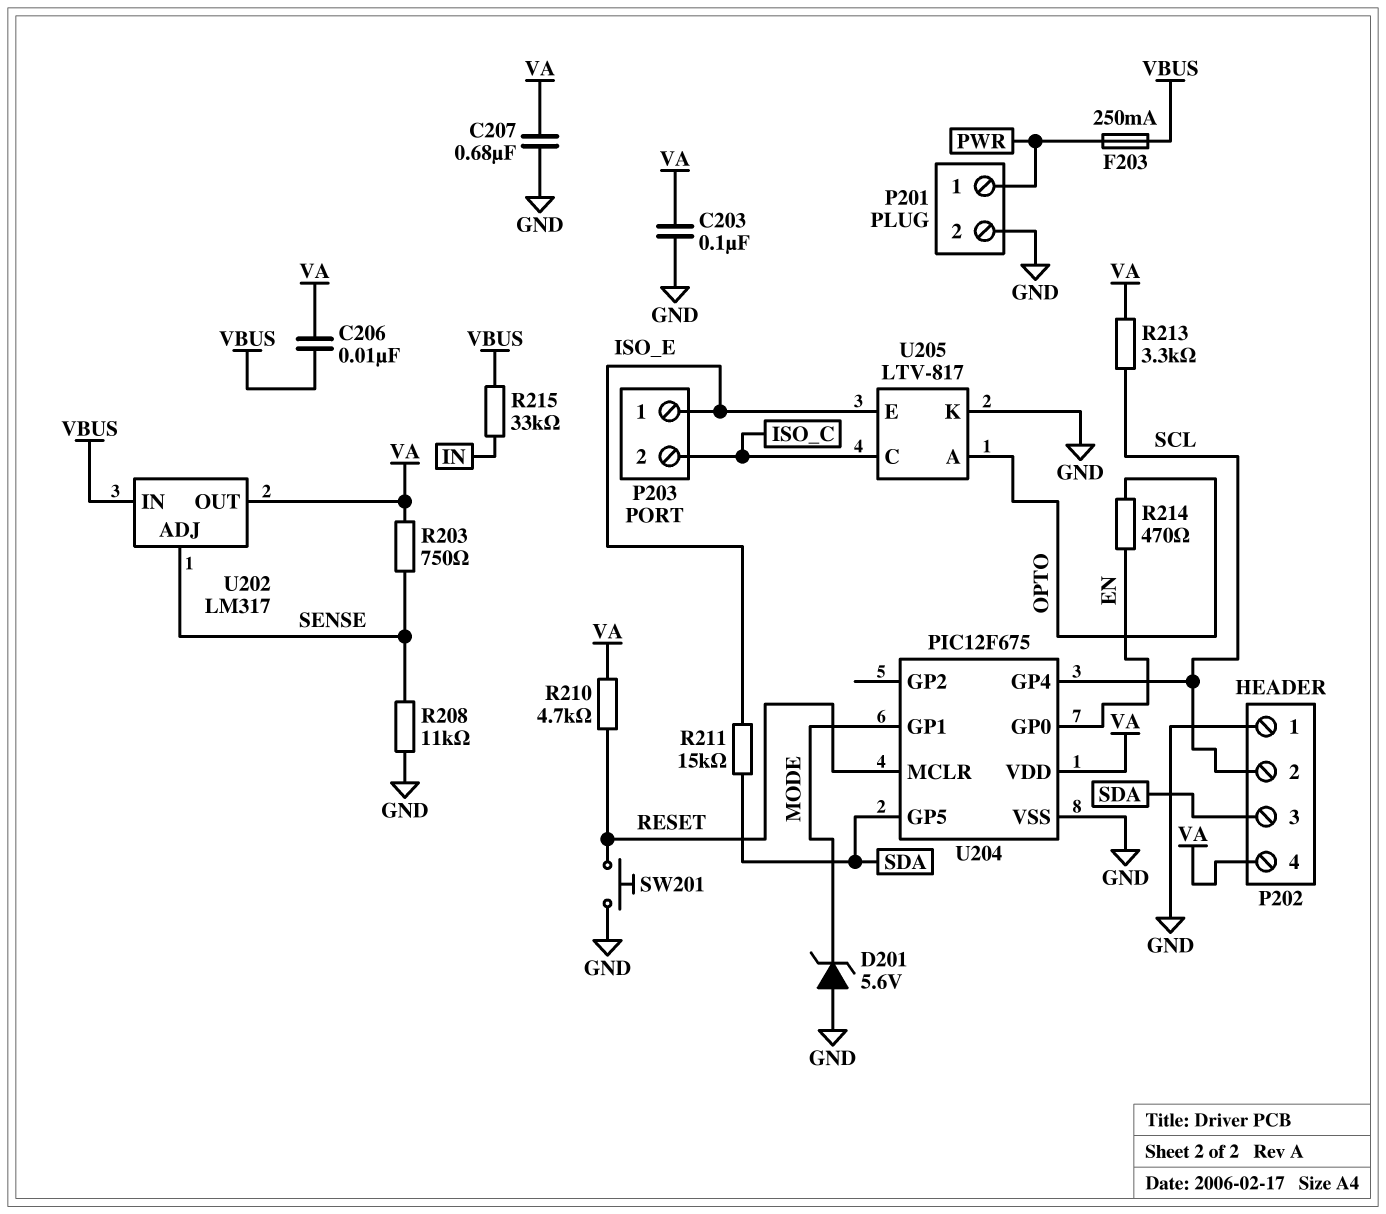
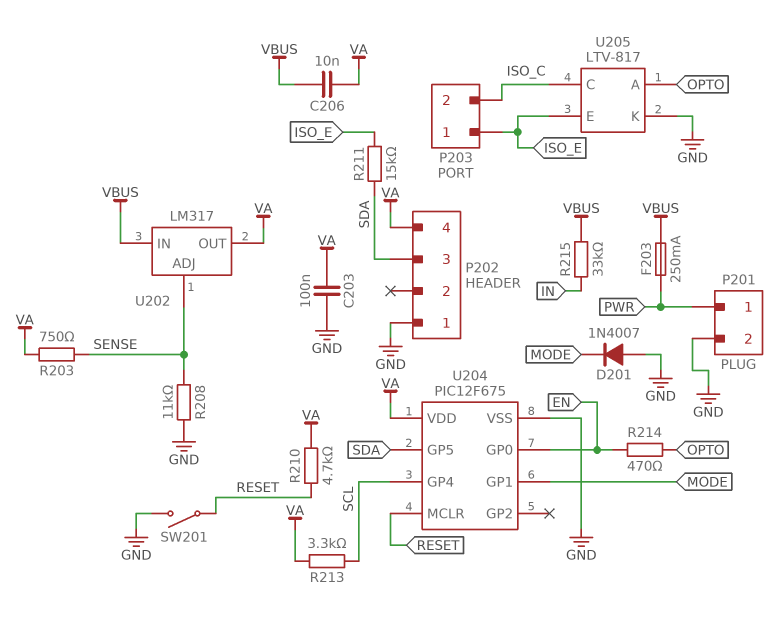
C207: 680nF (GND, VA) -> none
D201: zener 5.6V (A GND, K MODE) -> diode 1N4007 (A GND, K MODE)
P202 pin 2: SCL -> none
SW201: button (GND, RESET) -> switch (GND, RESET)

